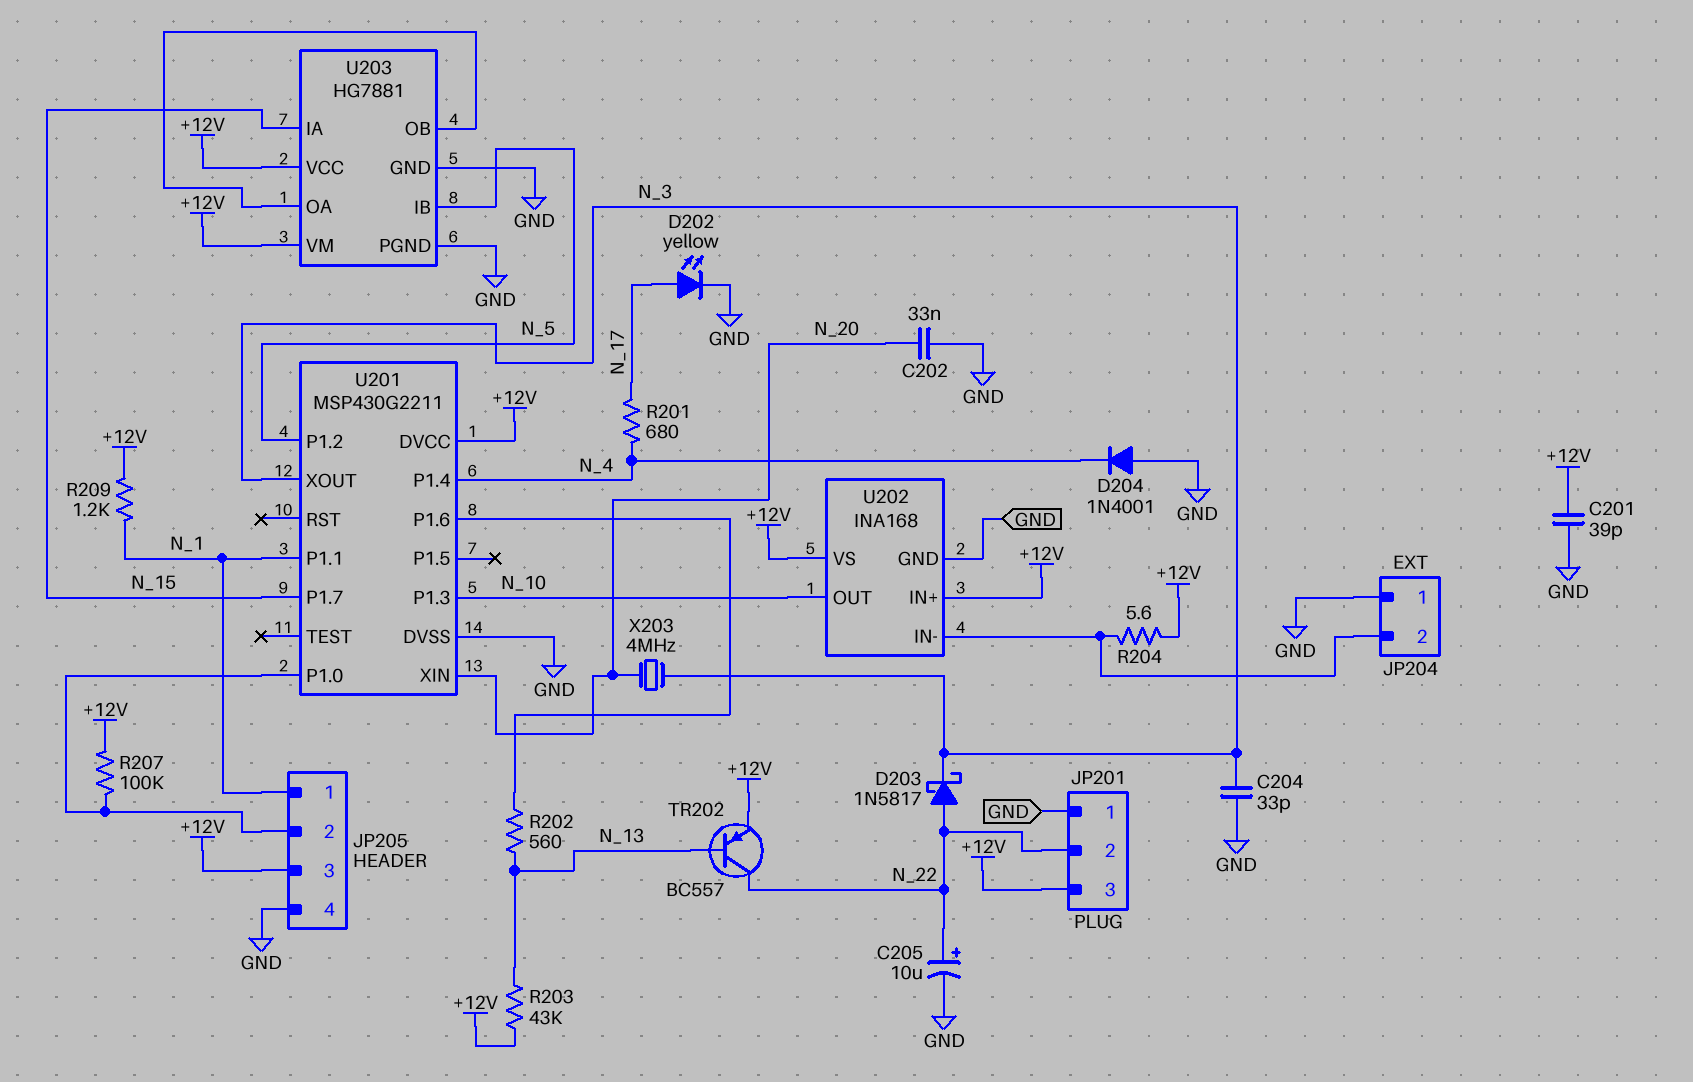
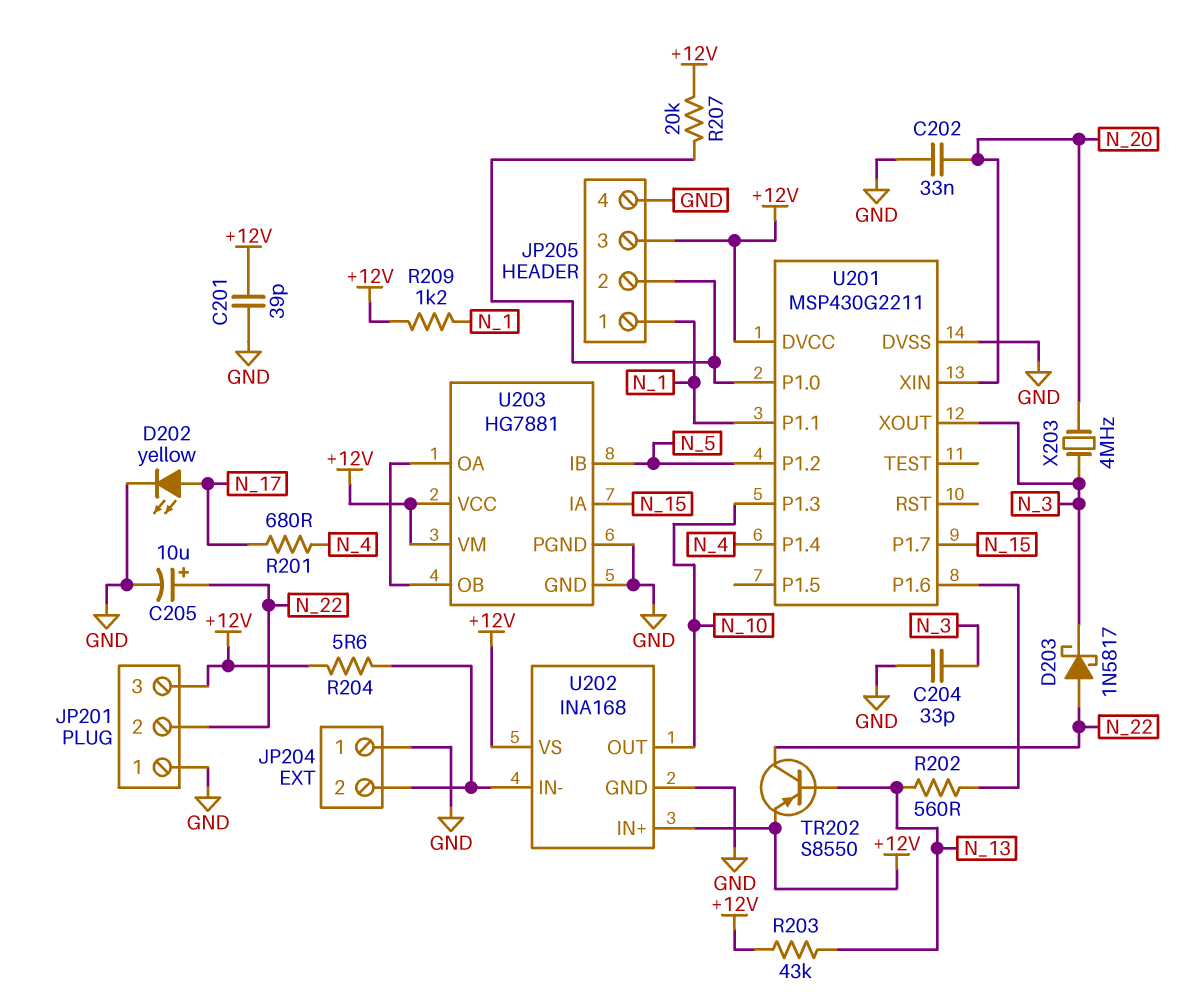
D204: diode 1N4001 (A GND, K N_4) -> none
R207: 100k (+12V, JP205/2) -> 20k (+12V, JP205/2)
TR202: PNP BC557 (B N_13, C N_22, E +12V) -> PNP S8550 (B N_13, C N_22, E +12V)

